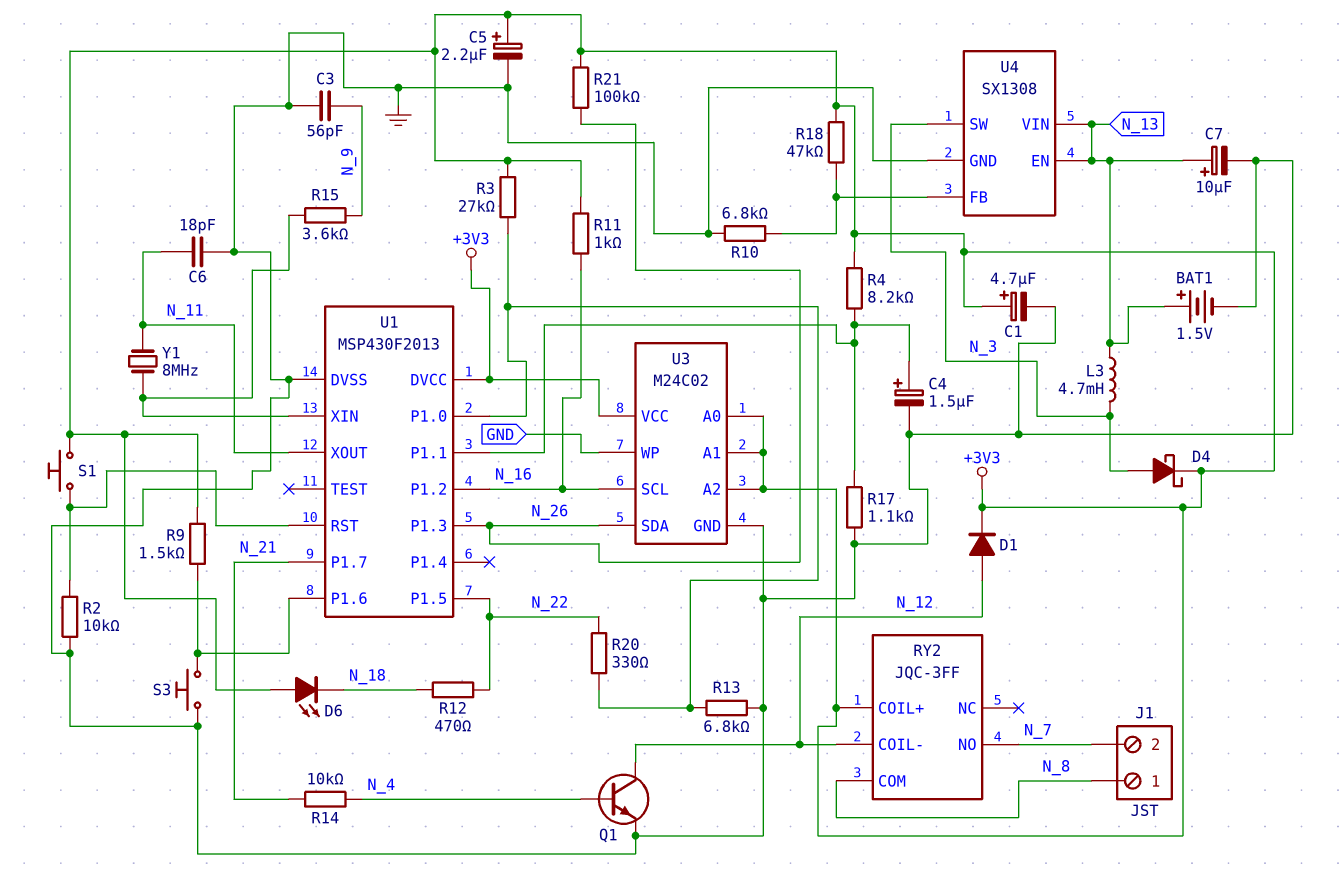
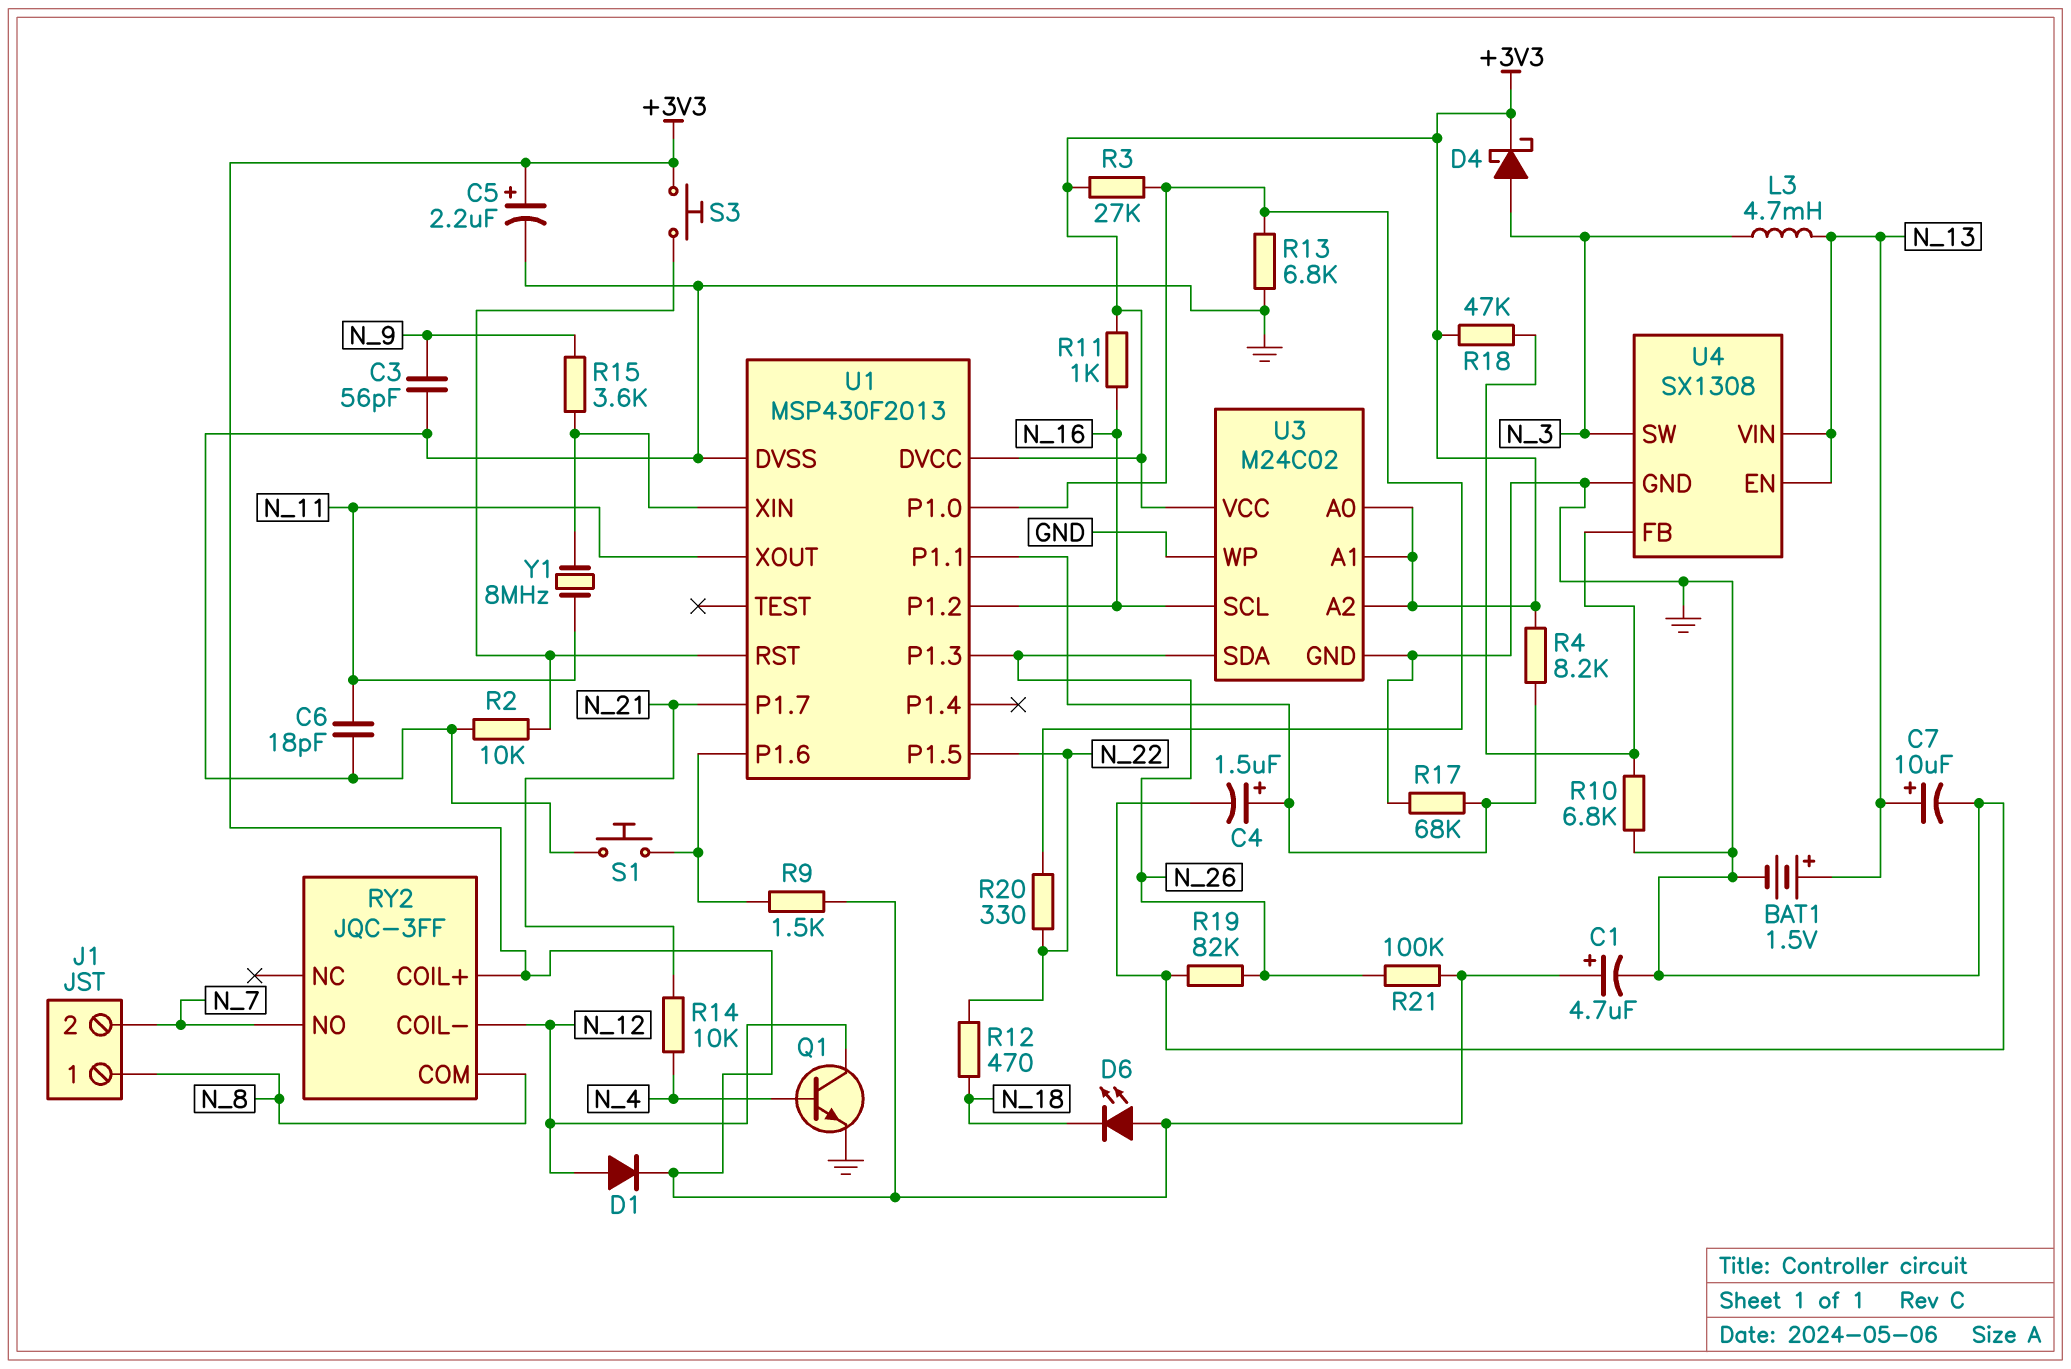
R17: 1.1k (GND, U1/P1.1) -> 68k (GND, U1/P1.1)
R19: none -> 82k (GND, N_26)
S1: button (+3V3, U1/RST) -> button (GND, U1/P1.6)
S3: button (GND, U1/P1.6) -> button (+3V3, U1/RST)

